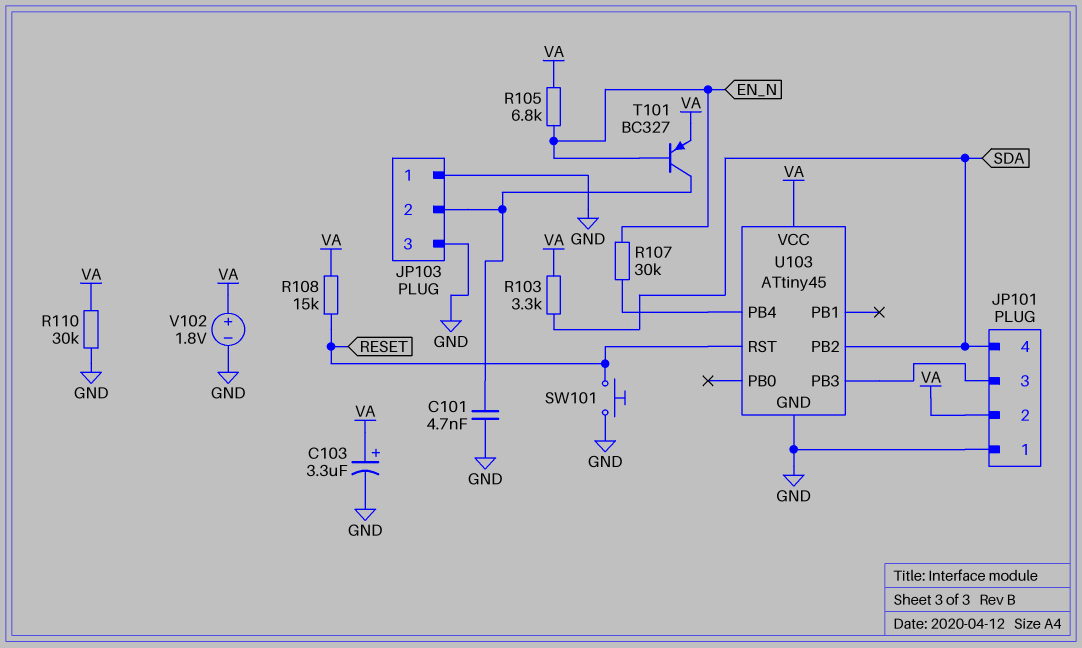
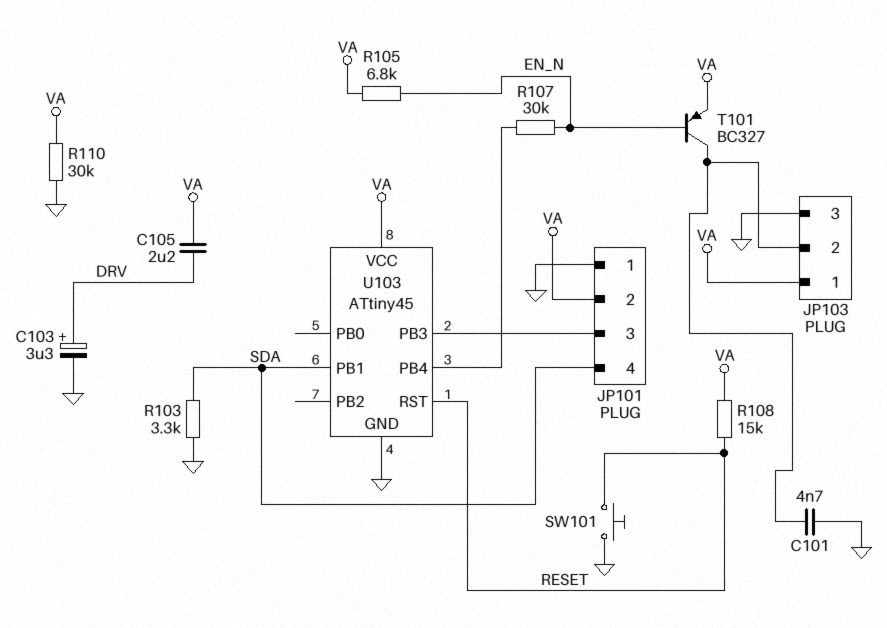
C103: 3.3uF (plus VA, minus GND) -> 3.3uF (plus DRV, minus GND)
C105: none -> 2.2uF (DRV, VA)
JP103 pin 1: GND -> VA
R103: 3.3k (SDA, VA) -> 3.3k (GND, SDA)
U103 pin PB1: none -> SDA
U103 pin PB2: SDA -> none
V102: 1.8V (plus VA, minus GND) -> none

